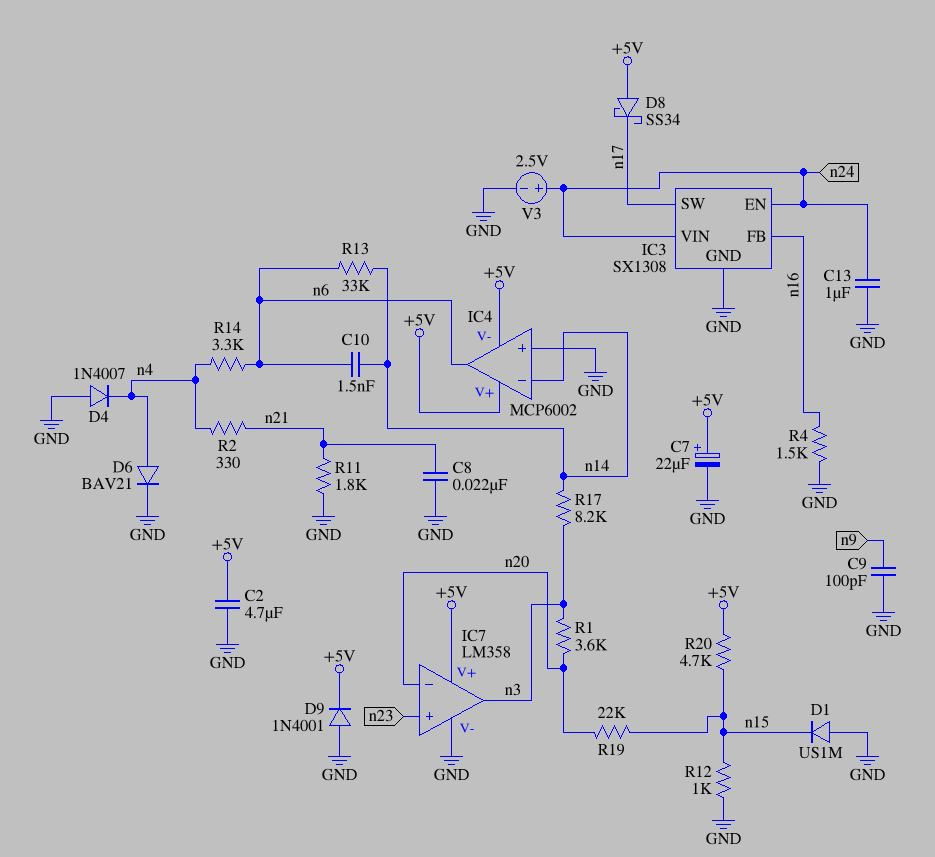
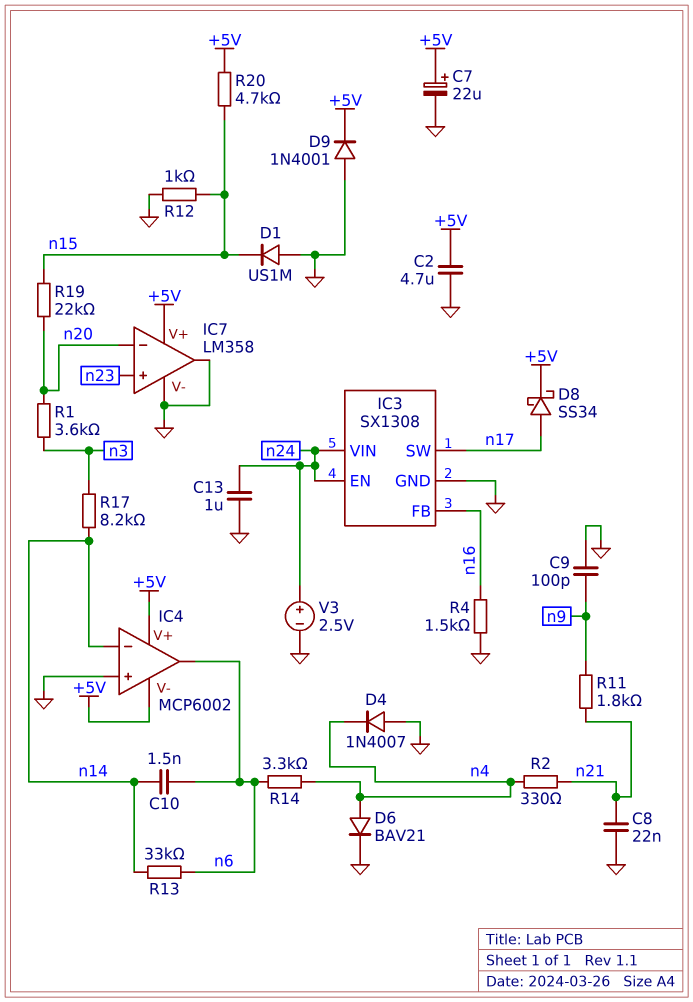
D8: schottky SS34 (A +5V, K n17) -> schottky SS34 (A n17, K +5V)
IC7 pin out: n3 -> GND
R11: 1.8k (GND, n21) -> 1.8k (n9, n21)

